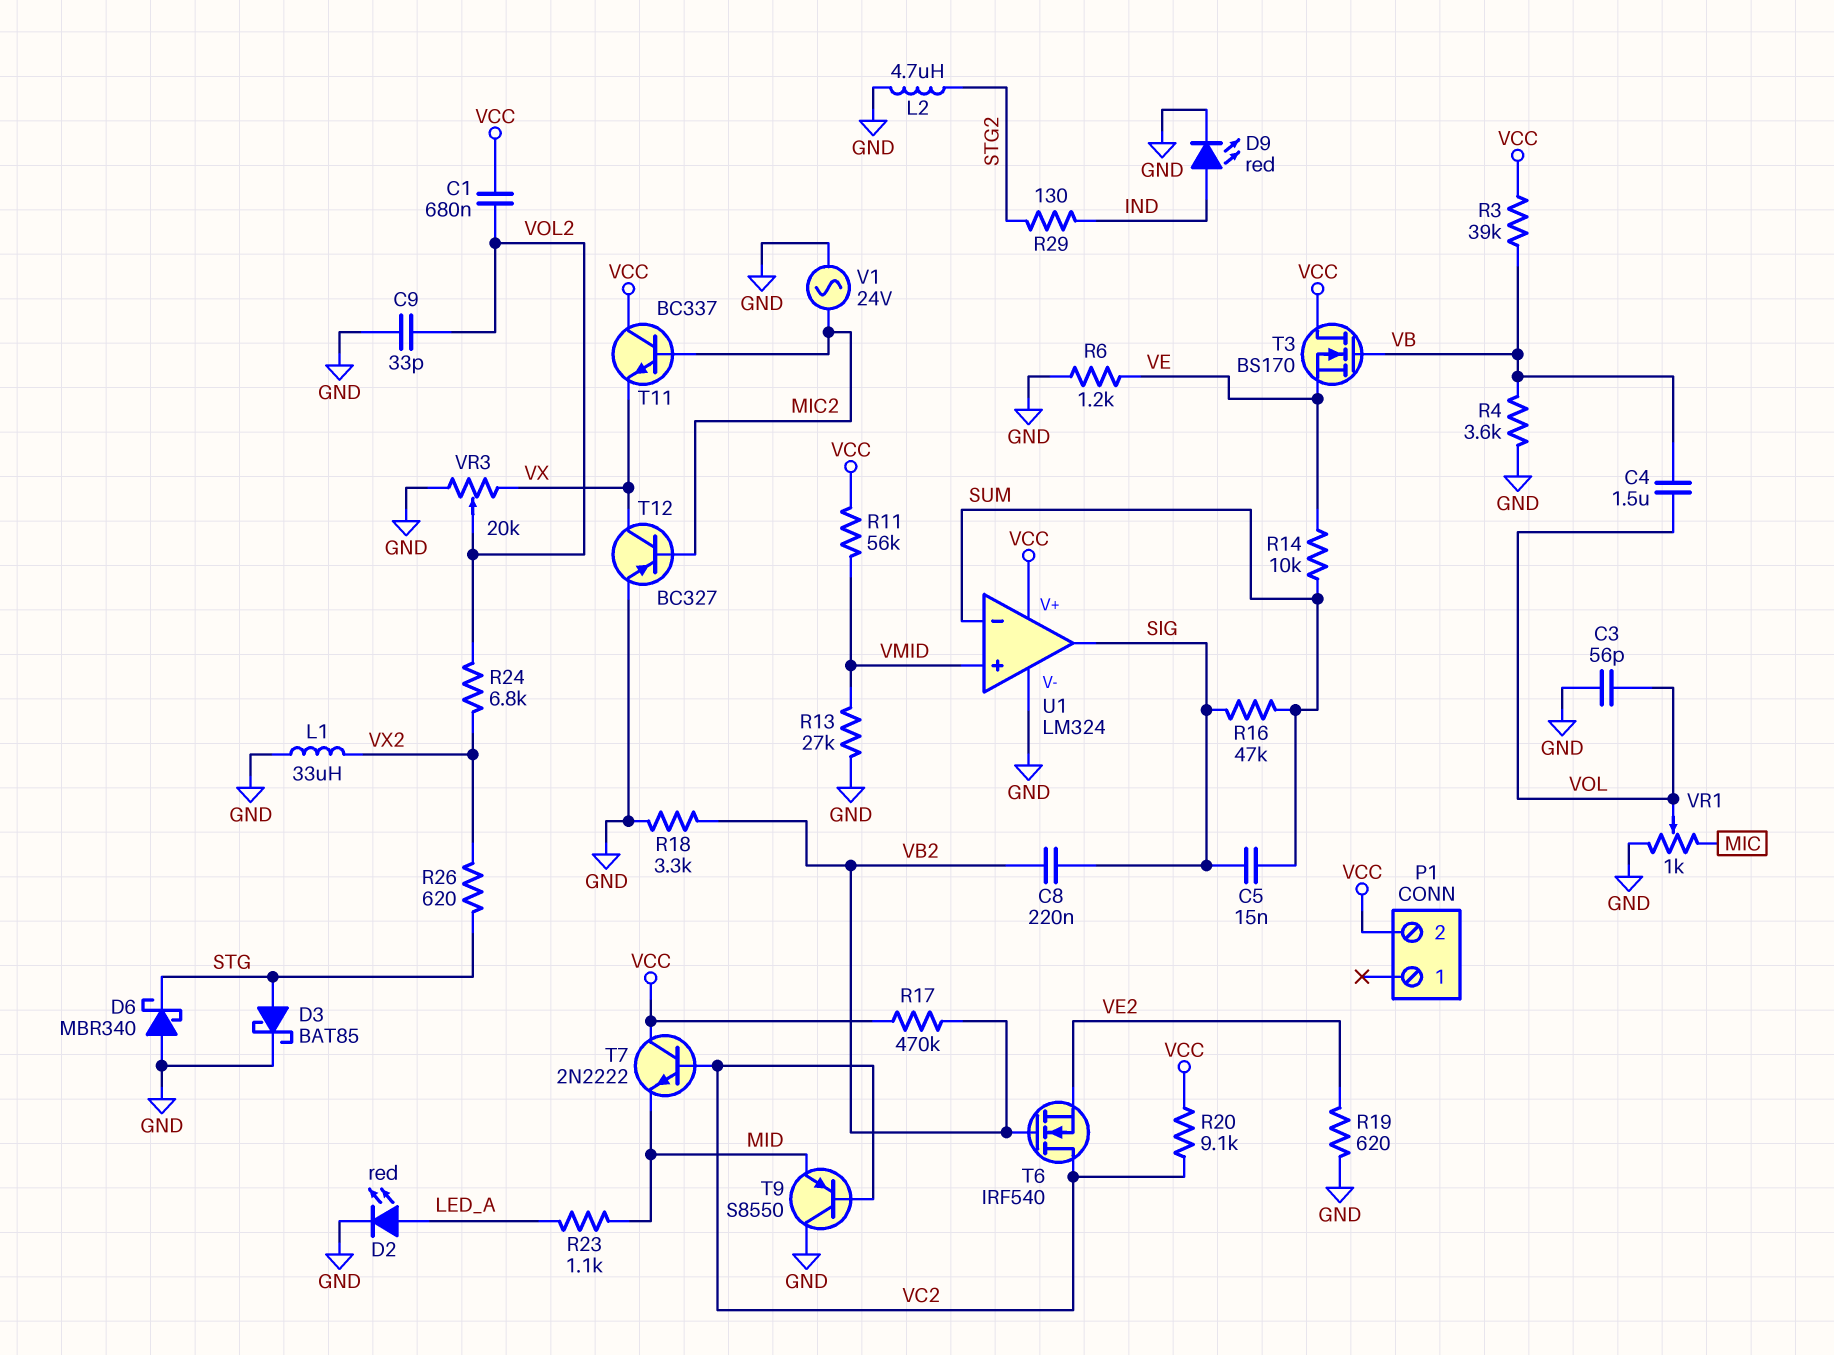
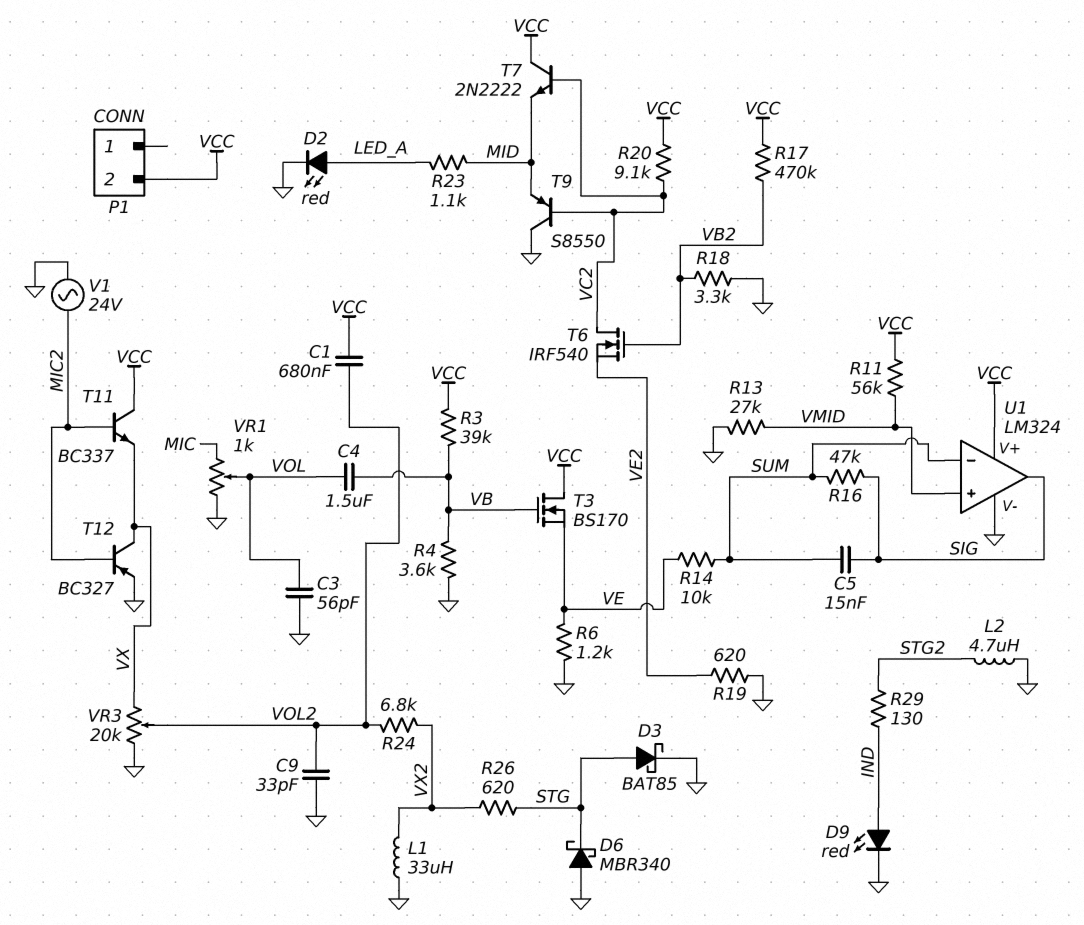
C8: 220nF (SIG, VB2) -> none

